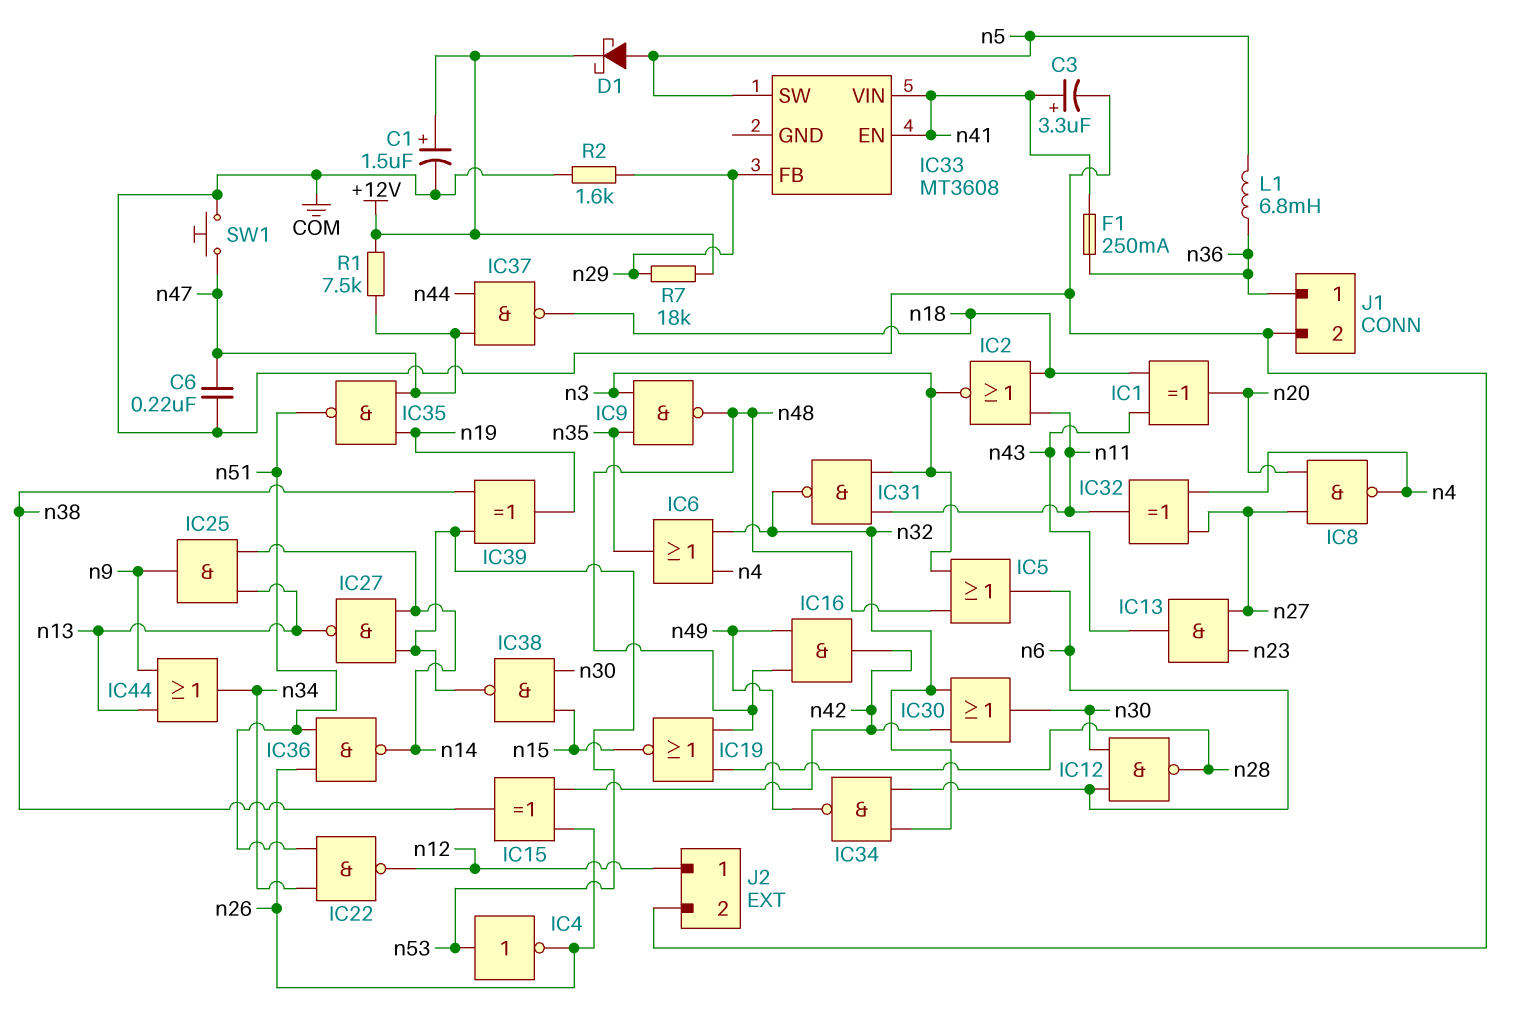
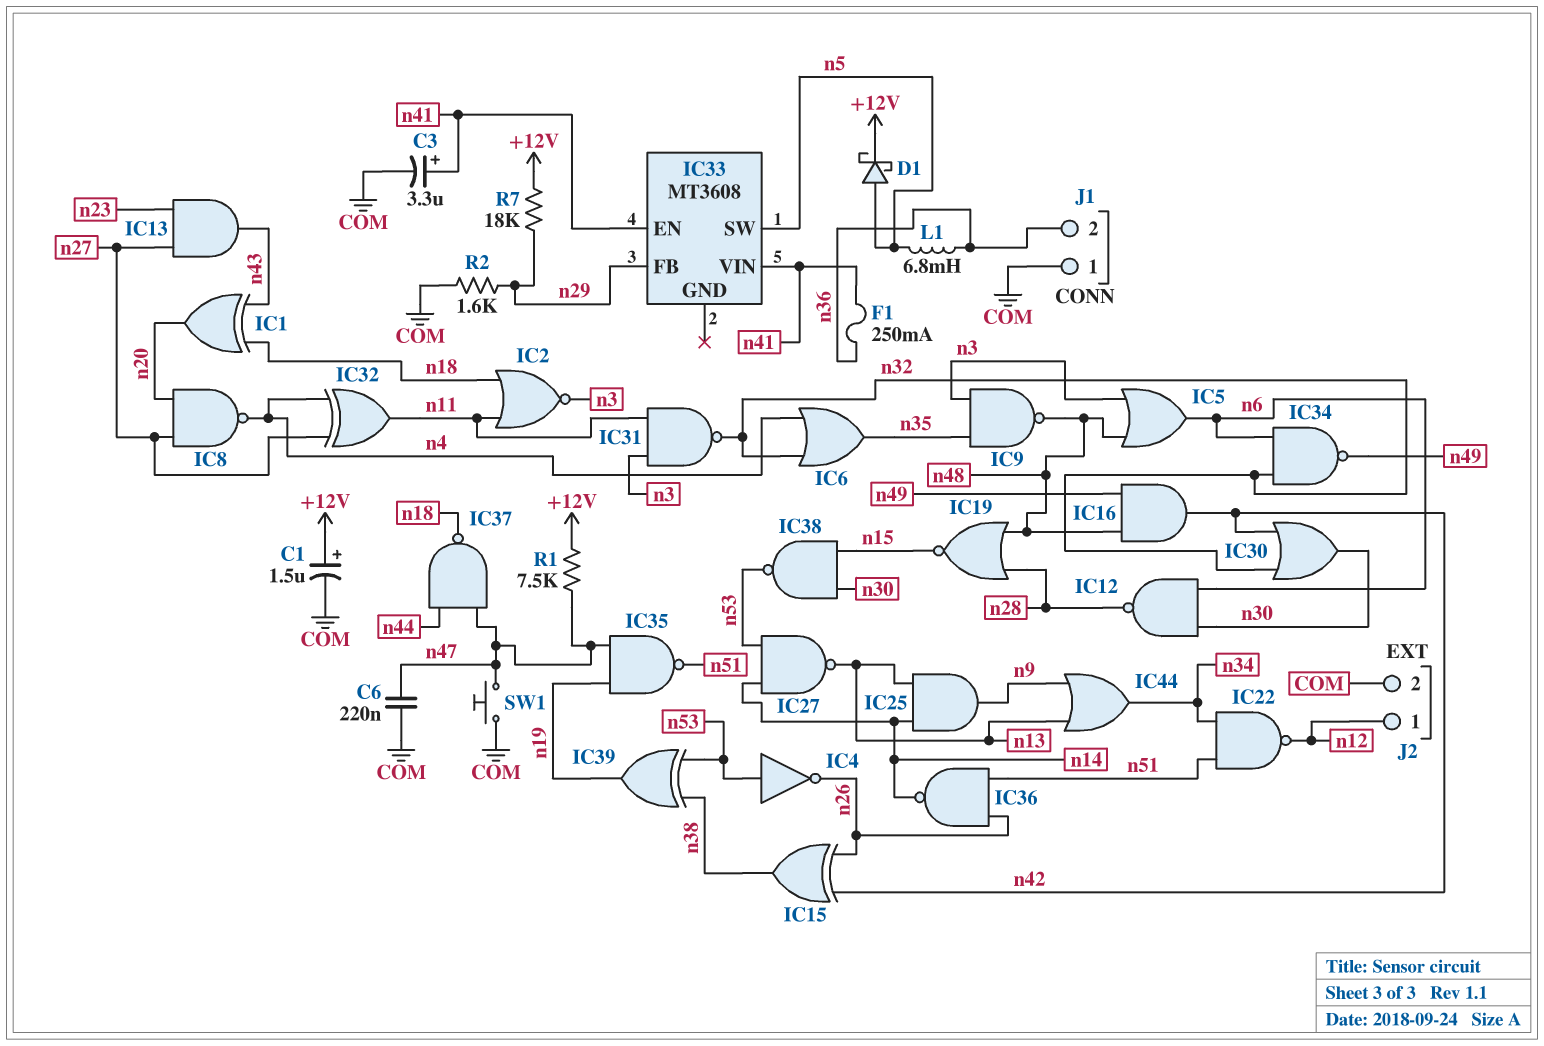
J1 pin 1: n36 -> COM
J1 pin 2: COM -> n36

